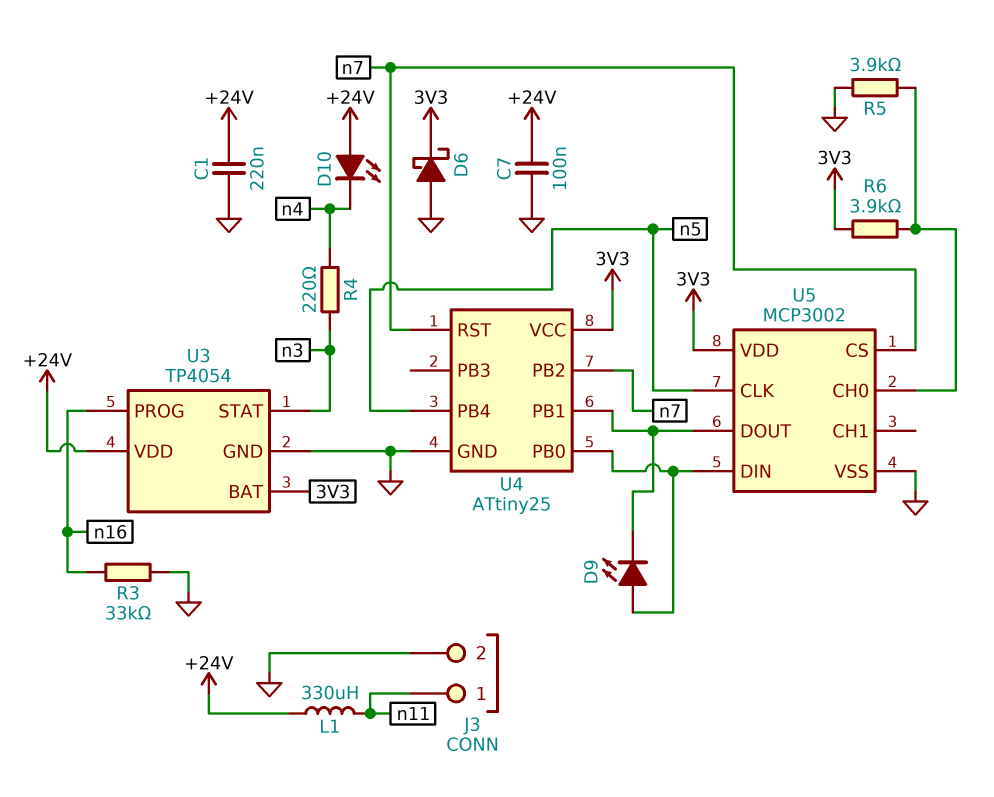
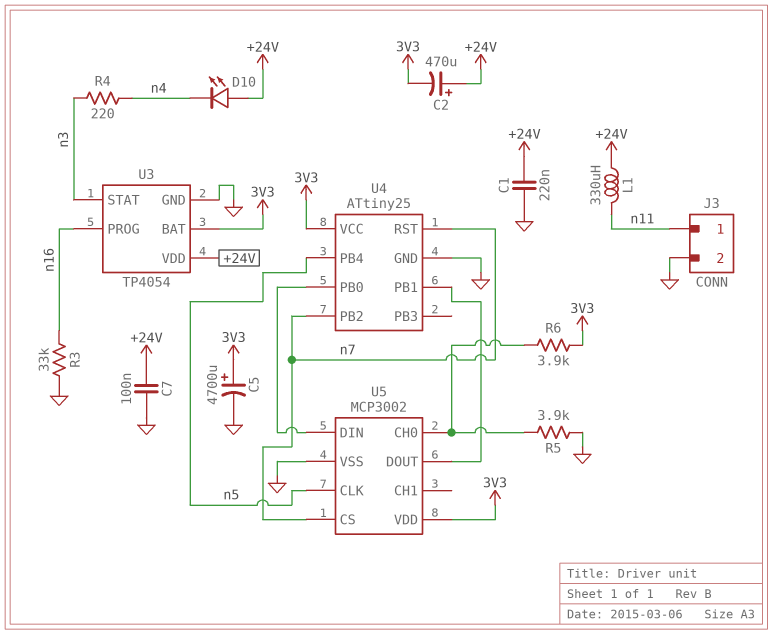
C2: none -> 470uF (plus +24V, minus 3V3)
C5: none -> 4700uF (plus 3V3, minus GND)
D6: schottky (A GND, K 3V3) -> none
D9: LED (A U4/PB0, K U4/PB1) -> none

